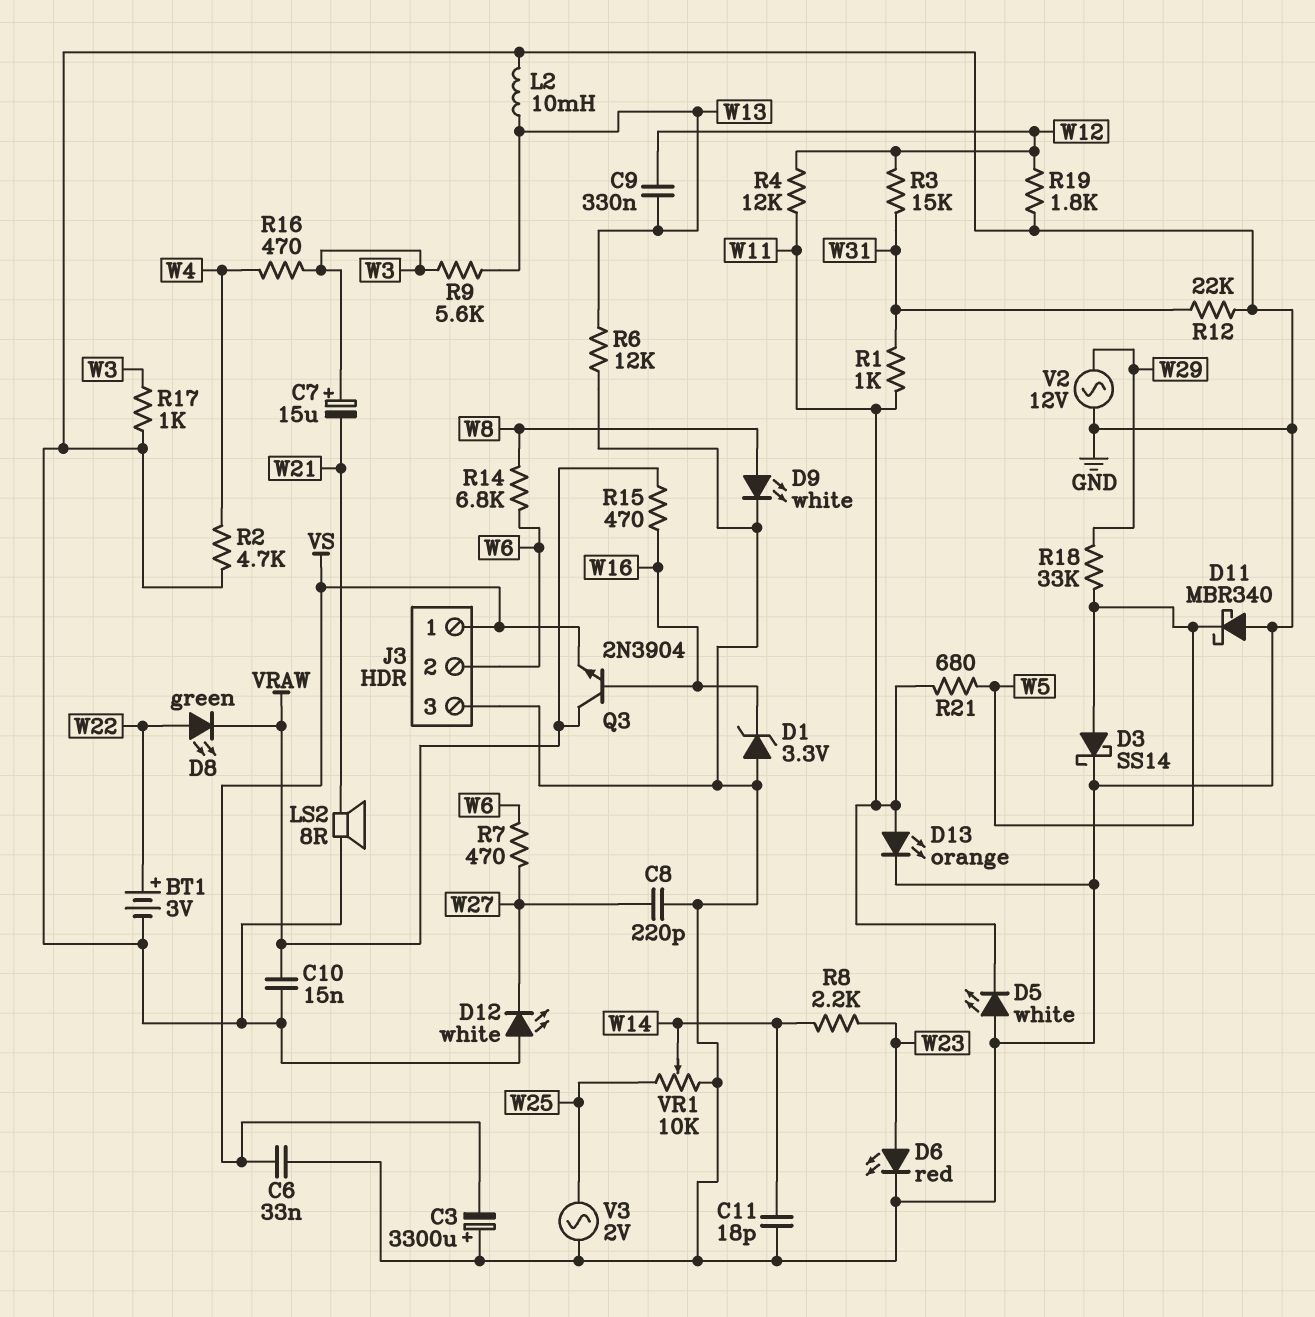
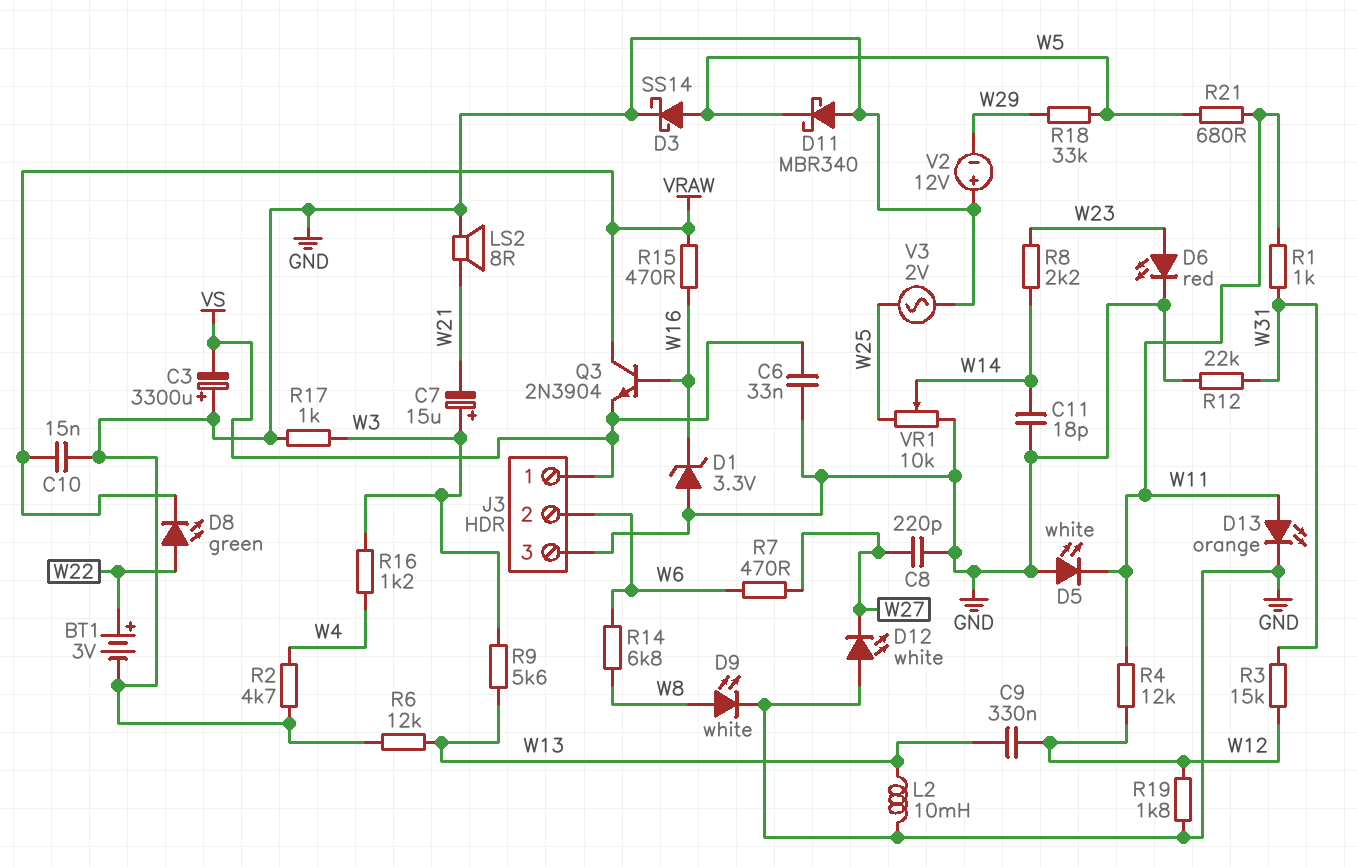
R16: 470 (W3, W4) -> 1.2k (W3, W4)
V2: AC 12V (GND, W29) -> 12V (plus GND, minus W29)

